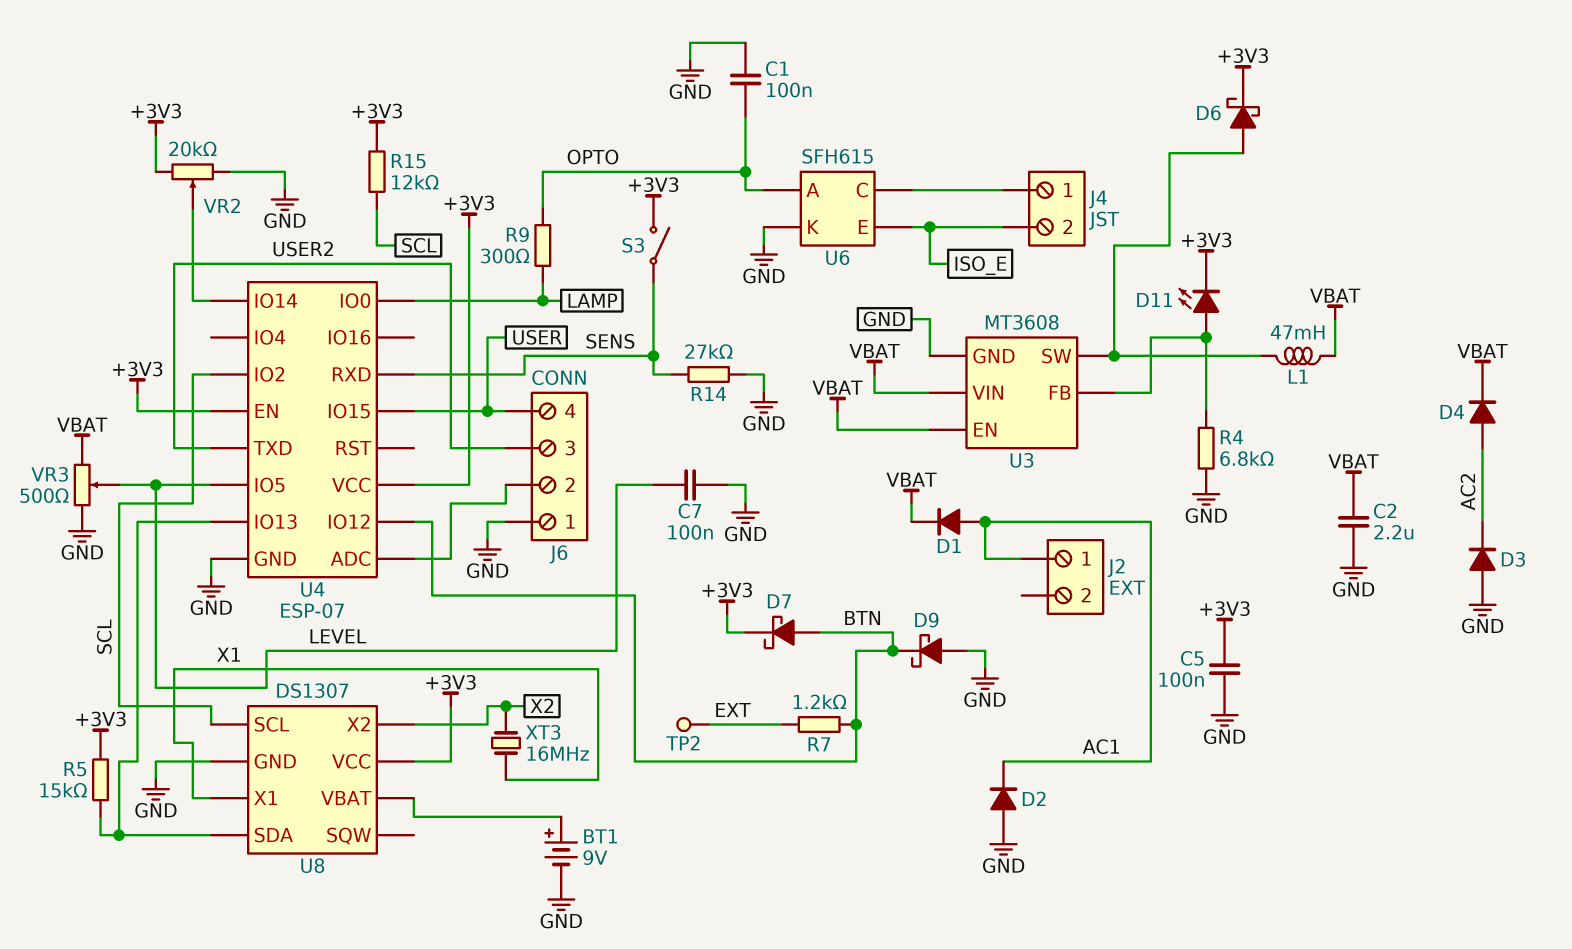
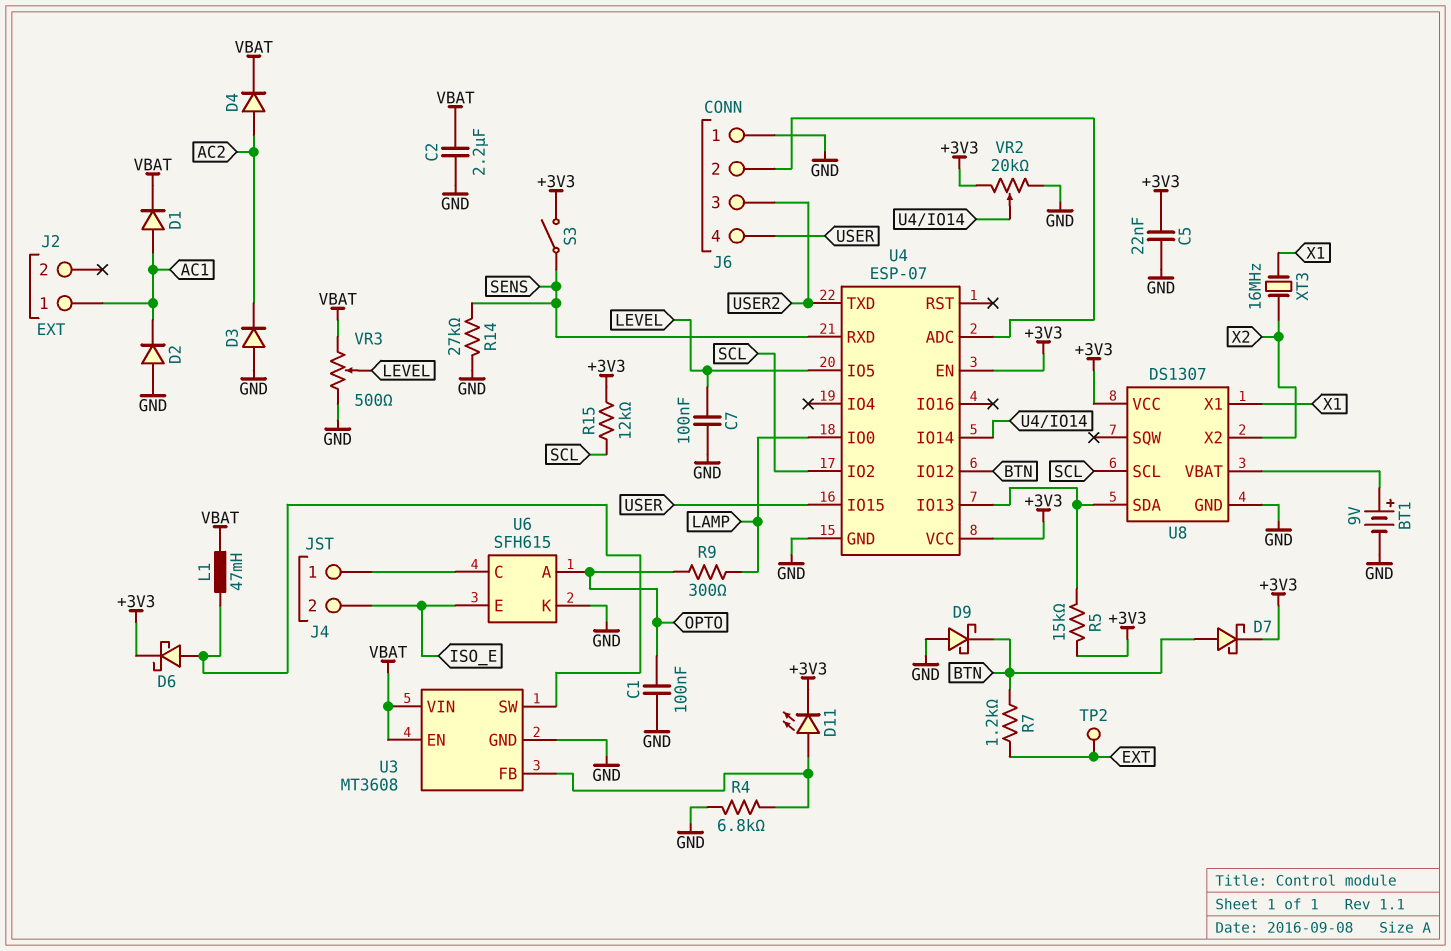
C5: 100nF (+3V3, GND) -> 22nF (+3V3, GND)

